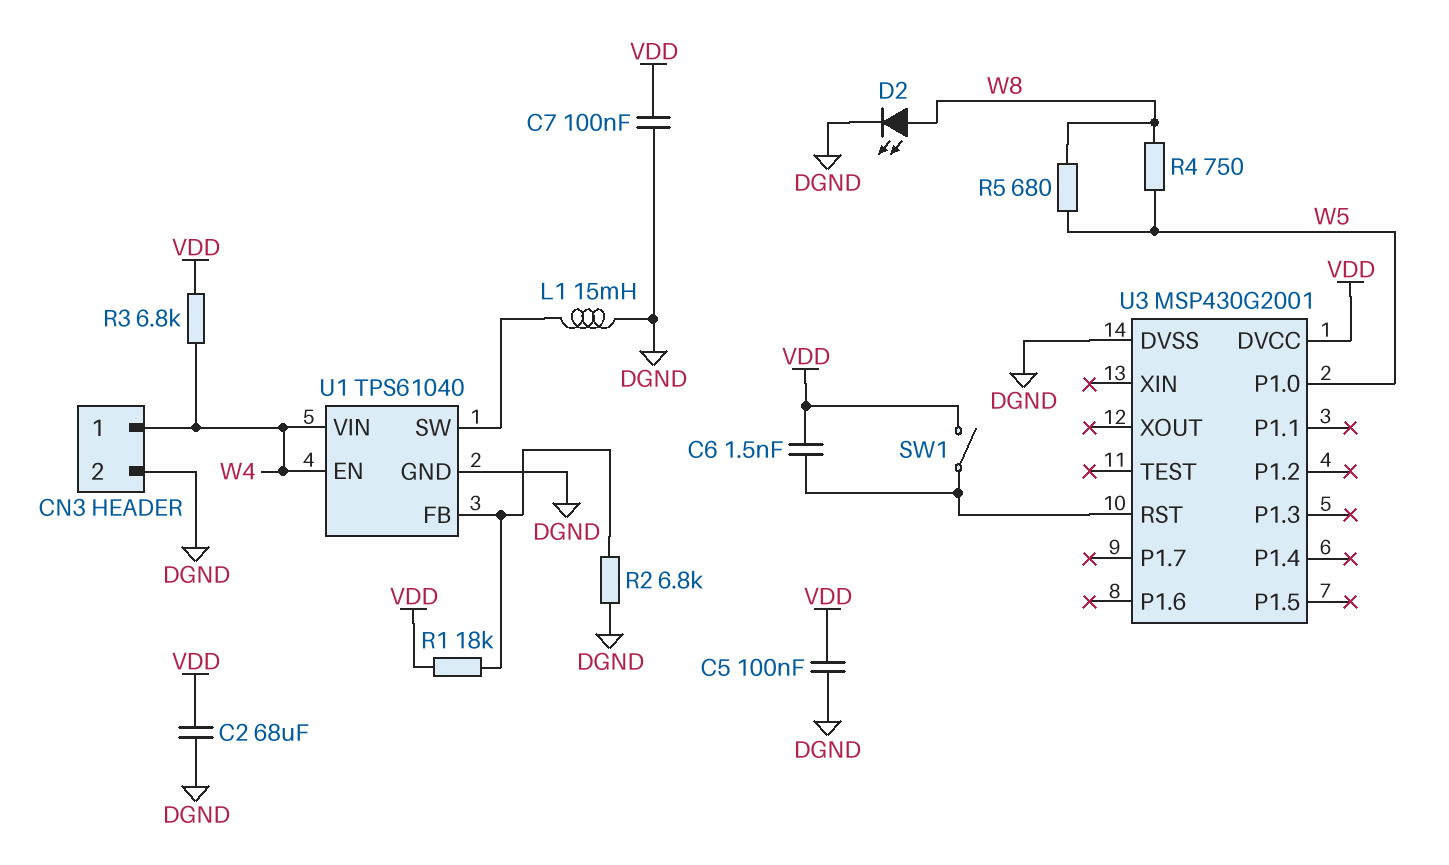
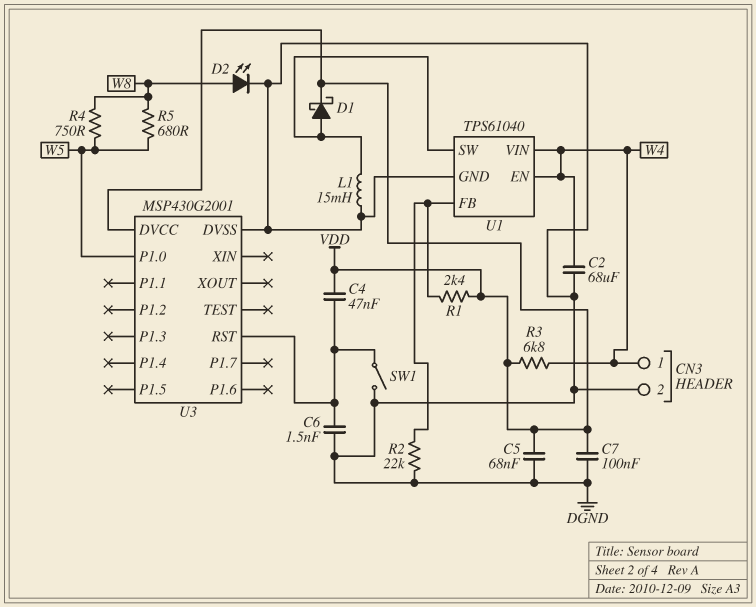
C2: 68uF (DGND, VDD) -> 68uF (DGND, W4)
C4: none -> 47nF (U3/RST, VDD)
C5: 100nF (DGND, VDD) -> 68nF (DGND, VDD)
C6: 1.5nF (U3/RST, VDD) -> 1.5nF (DGND, U3/RST)
D1: none -> schottky (A U1/SW, K VDD)
R1: 18k (U1/FB, VDD) -> 2.4k (U1/FB, VDD)
R2: 6.8k (DGND, U1/FB) -> 22k (DGND, U1/FB)
SW1: switch (U3/RST, VDD) -> switch (DGND, U3/RST)

